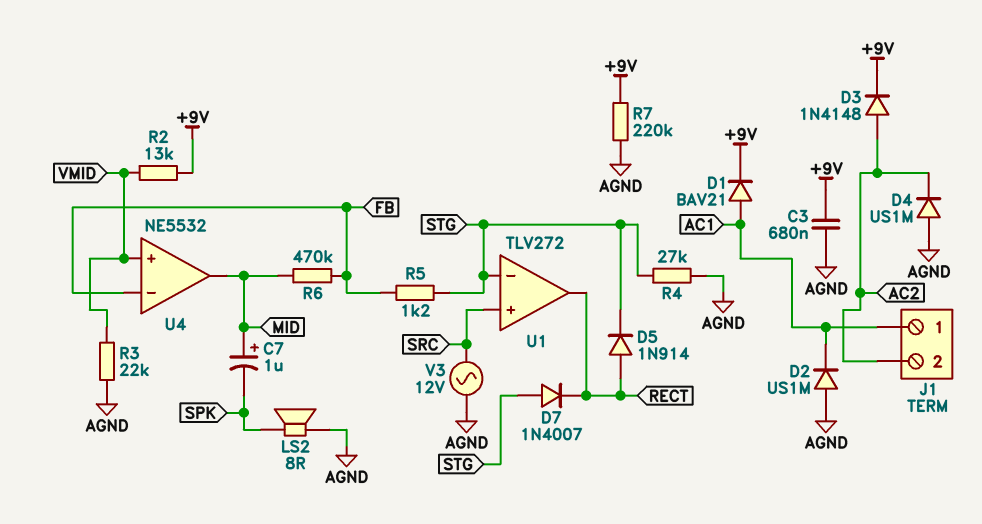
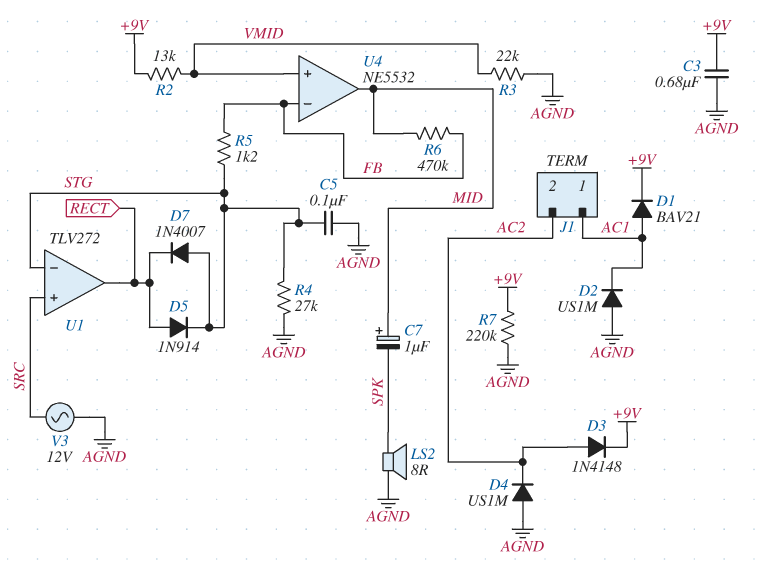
C5: none -> 100nF (AGND, STG)

